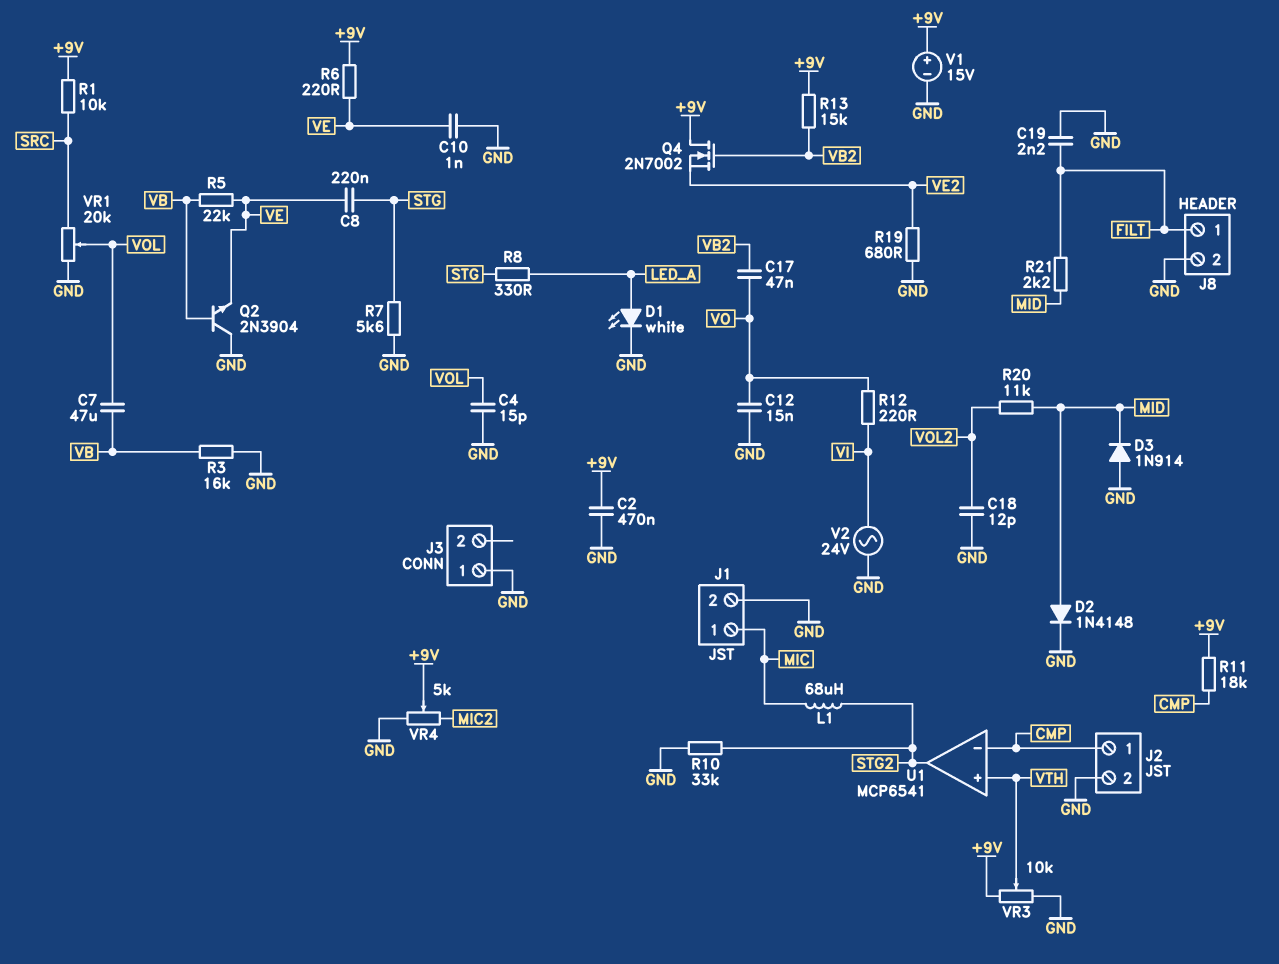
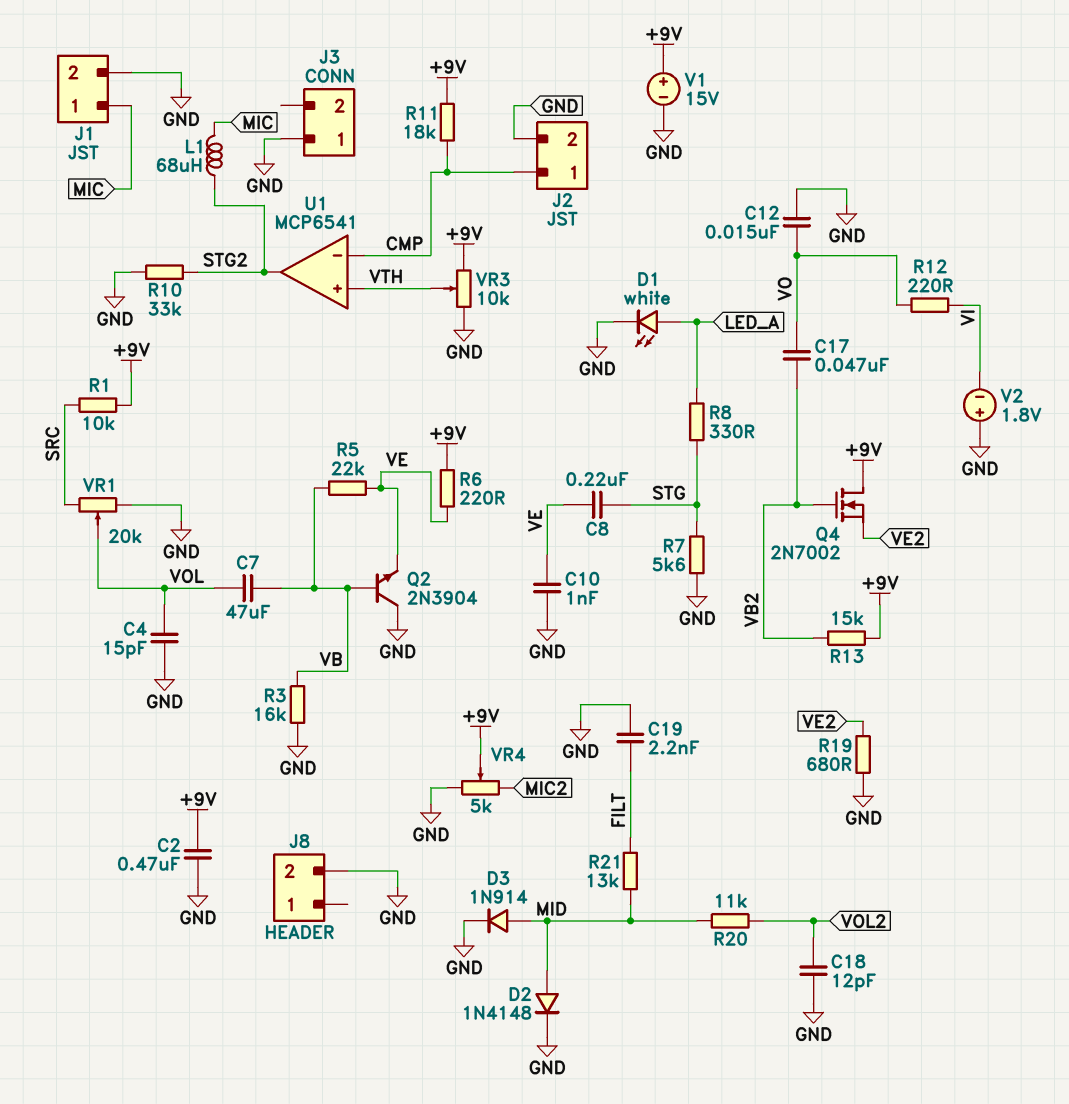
D3: diode 1N914 (A GND, K MID) -> diode 1N914 (A MID, K GND)
J8 pin 1: FILT -> none
R21: 2.2k (FILT, MID) -> 13k (FILT, MID)
V2: AC 24V (GND, VI) -> 1.8V (plus GND, minus VI)

